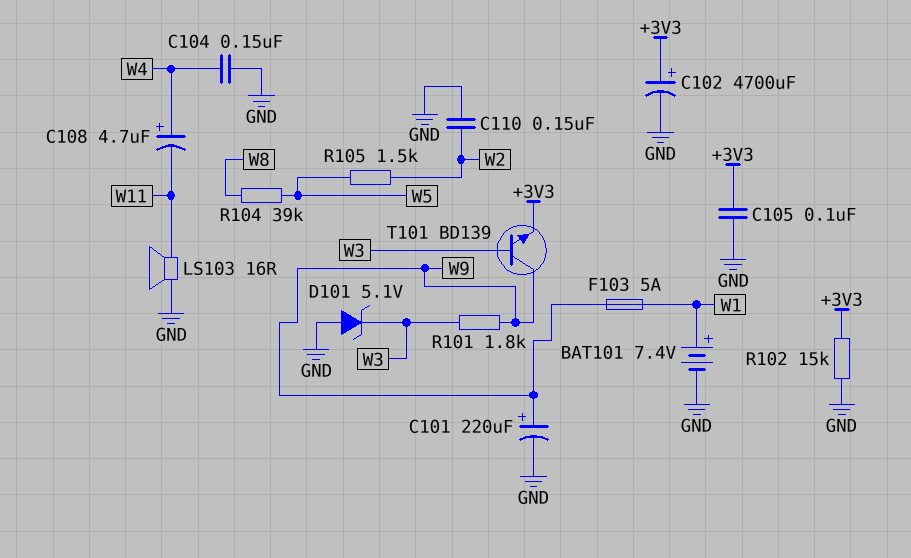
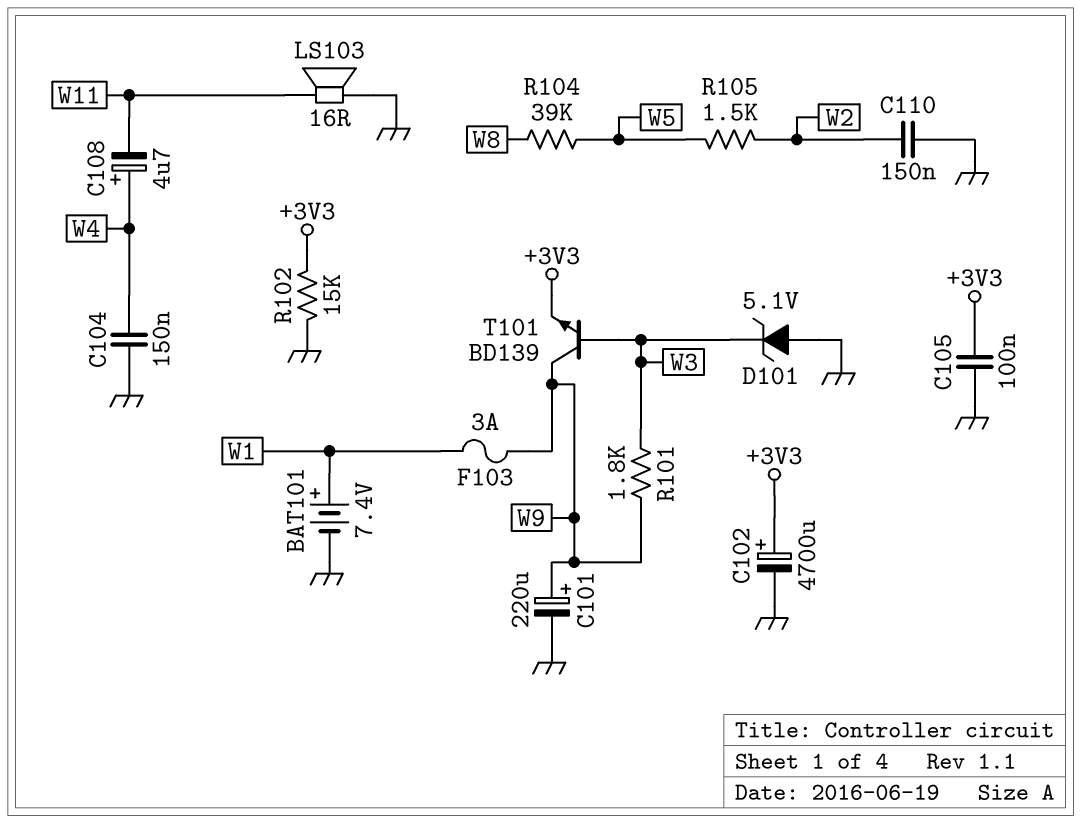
F103: 5A (W1, W9) -> 3A (W1, W9)

